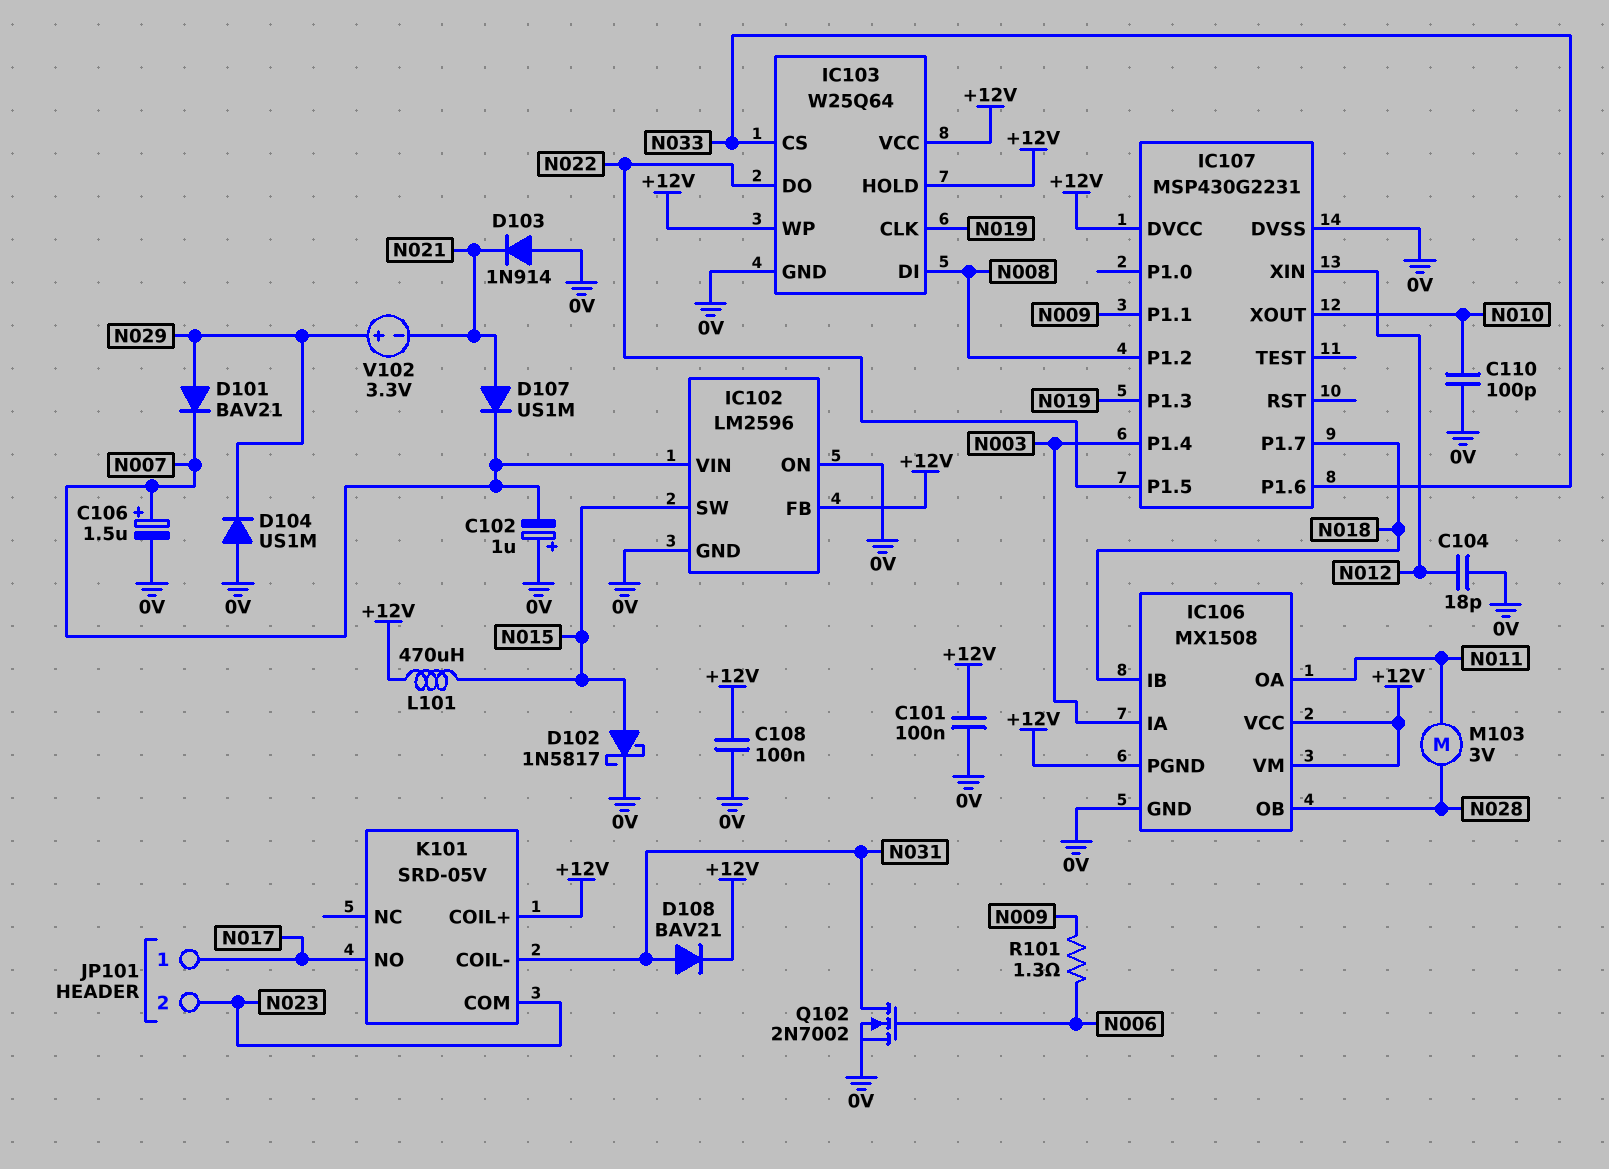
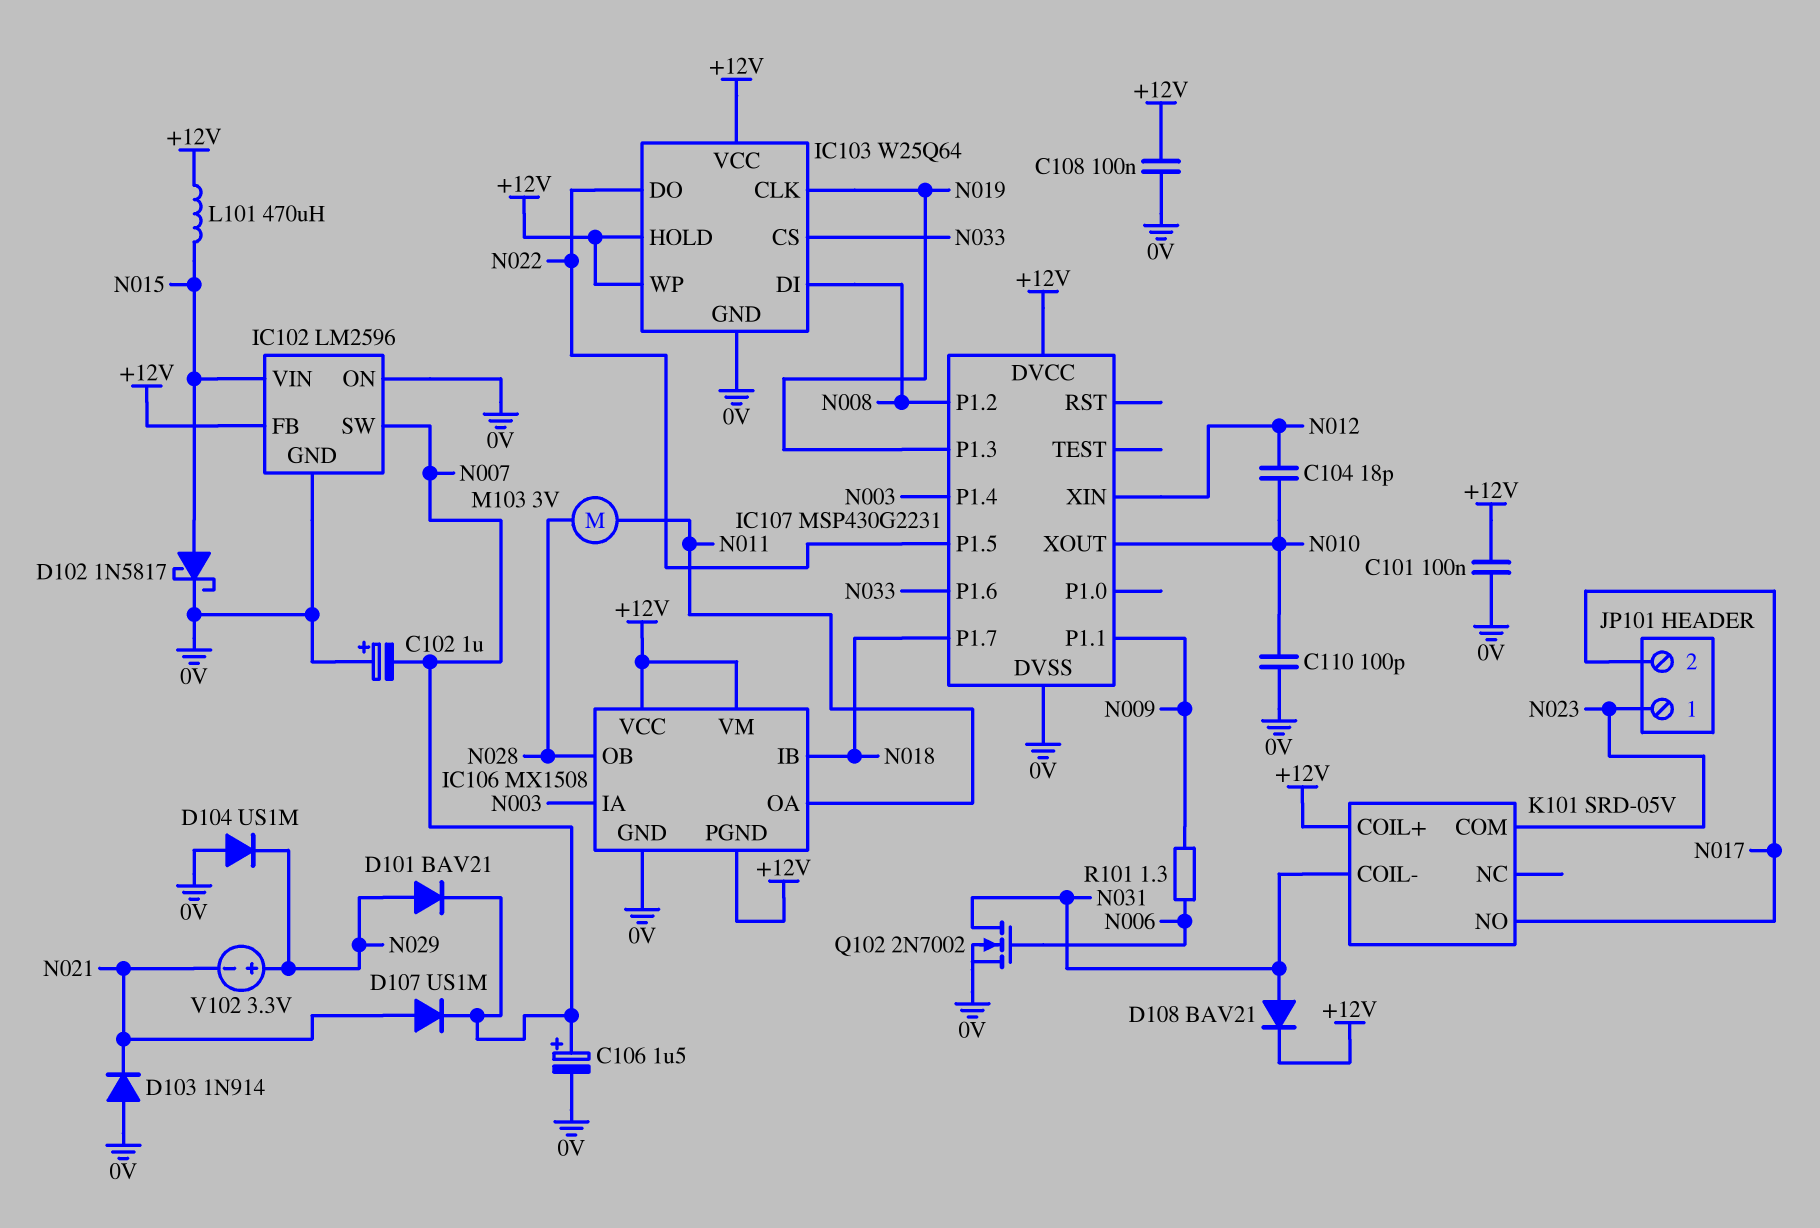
C104: 18pF (0V, N012) -> 18pF (N010, N012)
IC102 pin SW: N015 -> N007
IC102 pin VIN: N007 -> N015
JP101 pin 1: N017 -> N023
JP101 pin 2: N023 -> N017

